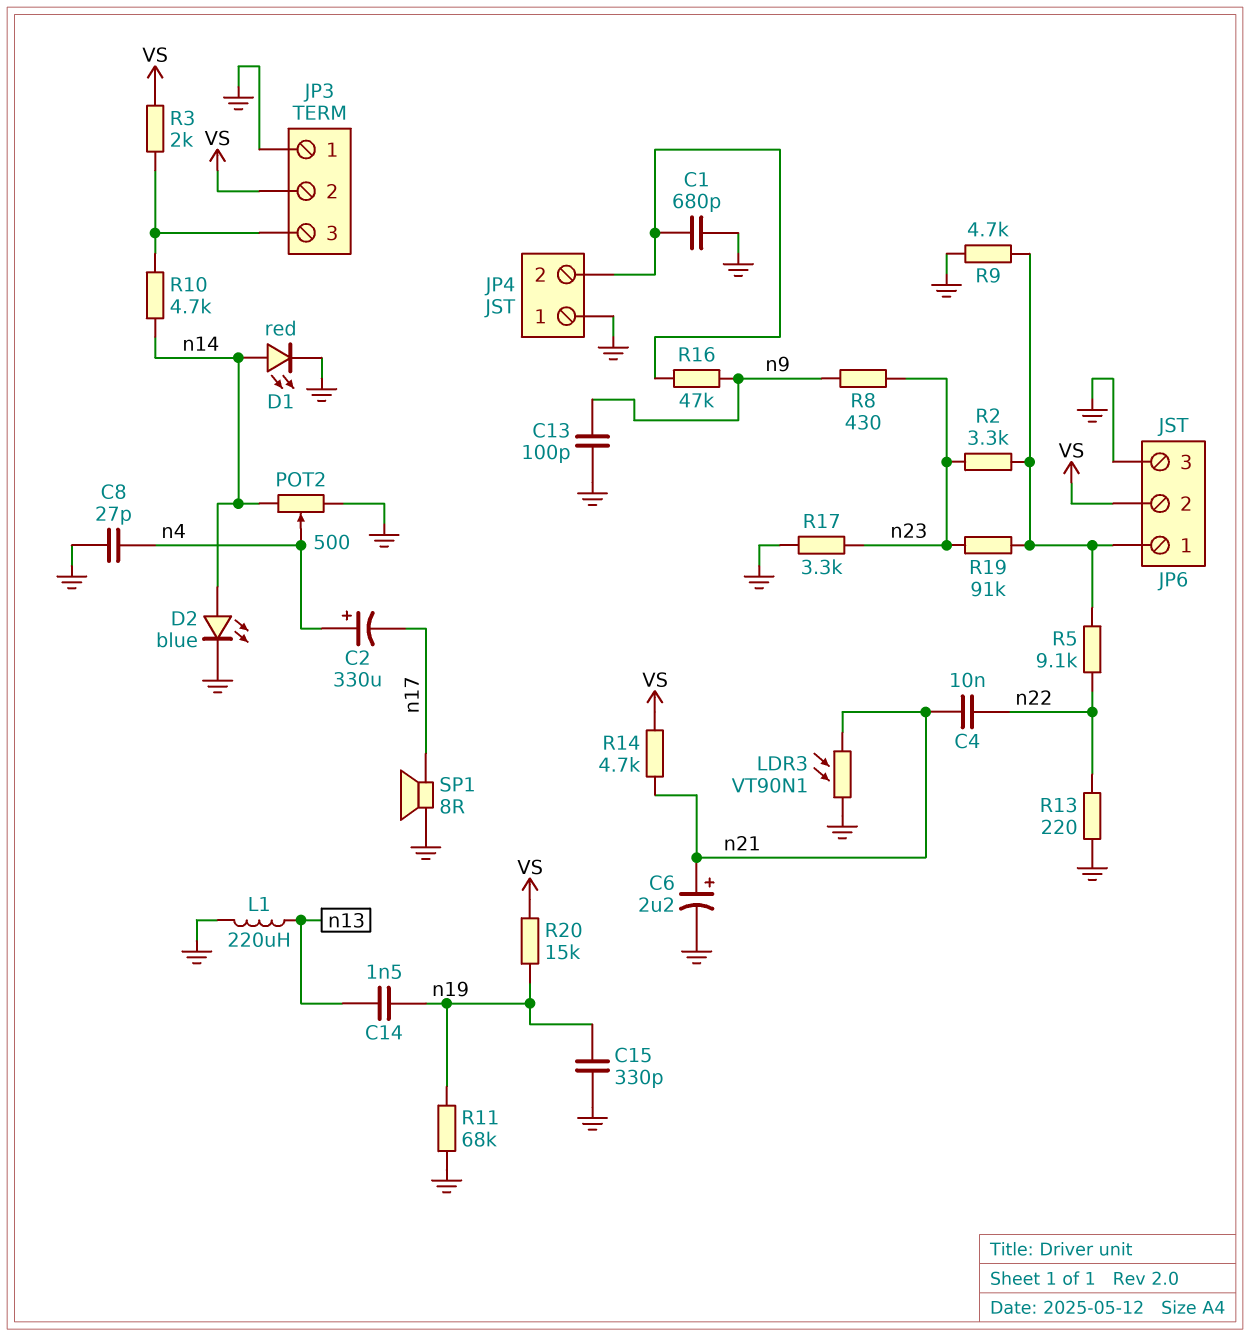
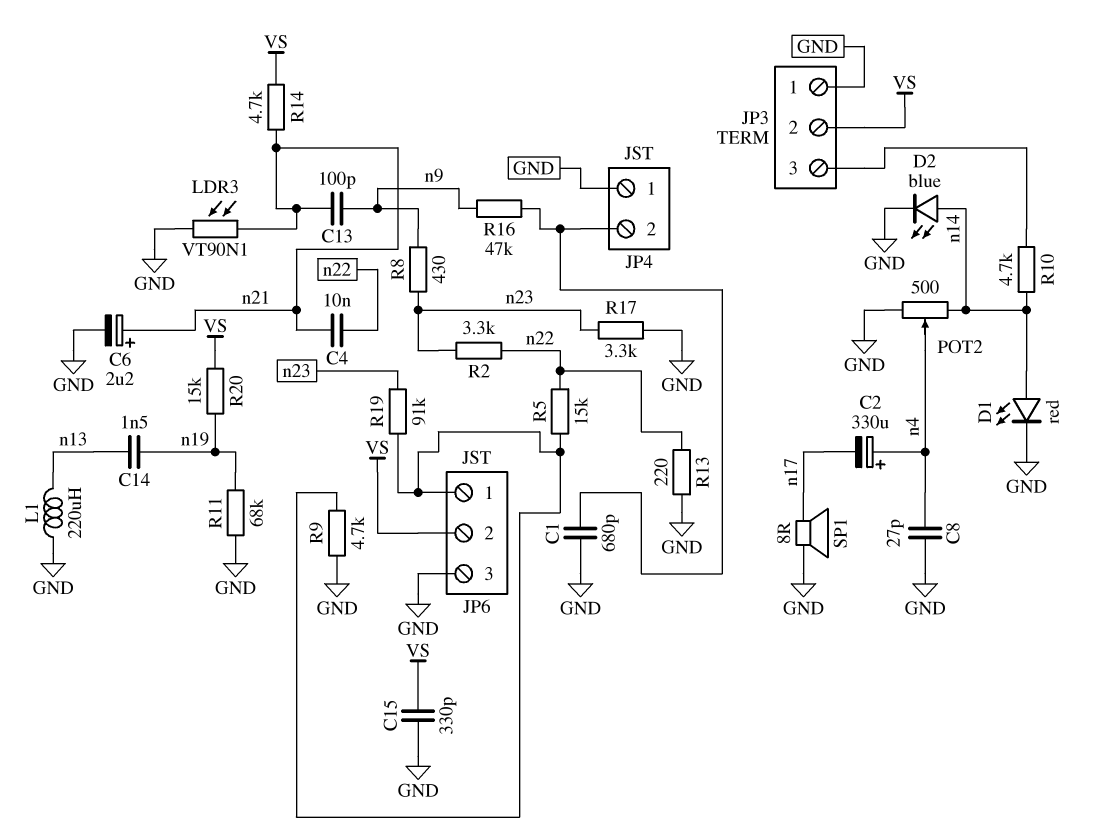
C13: 100pF (GND, n9) -> 100pF (n9, n21)
C15: 330pF (GND, n19) -> 330pF (GND, VS)
R2: 3.3k (JP6/1, n23) -> 3.3k (n22, n23)
R3: 2k (JP3/3, VS) -> none
R5: 9.1k (JP6/1, n22) -> 15k (JP6/1, n22)

